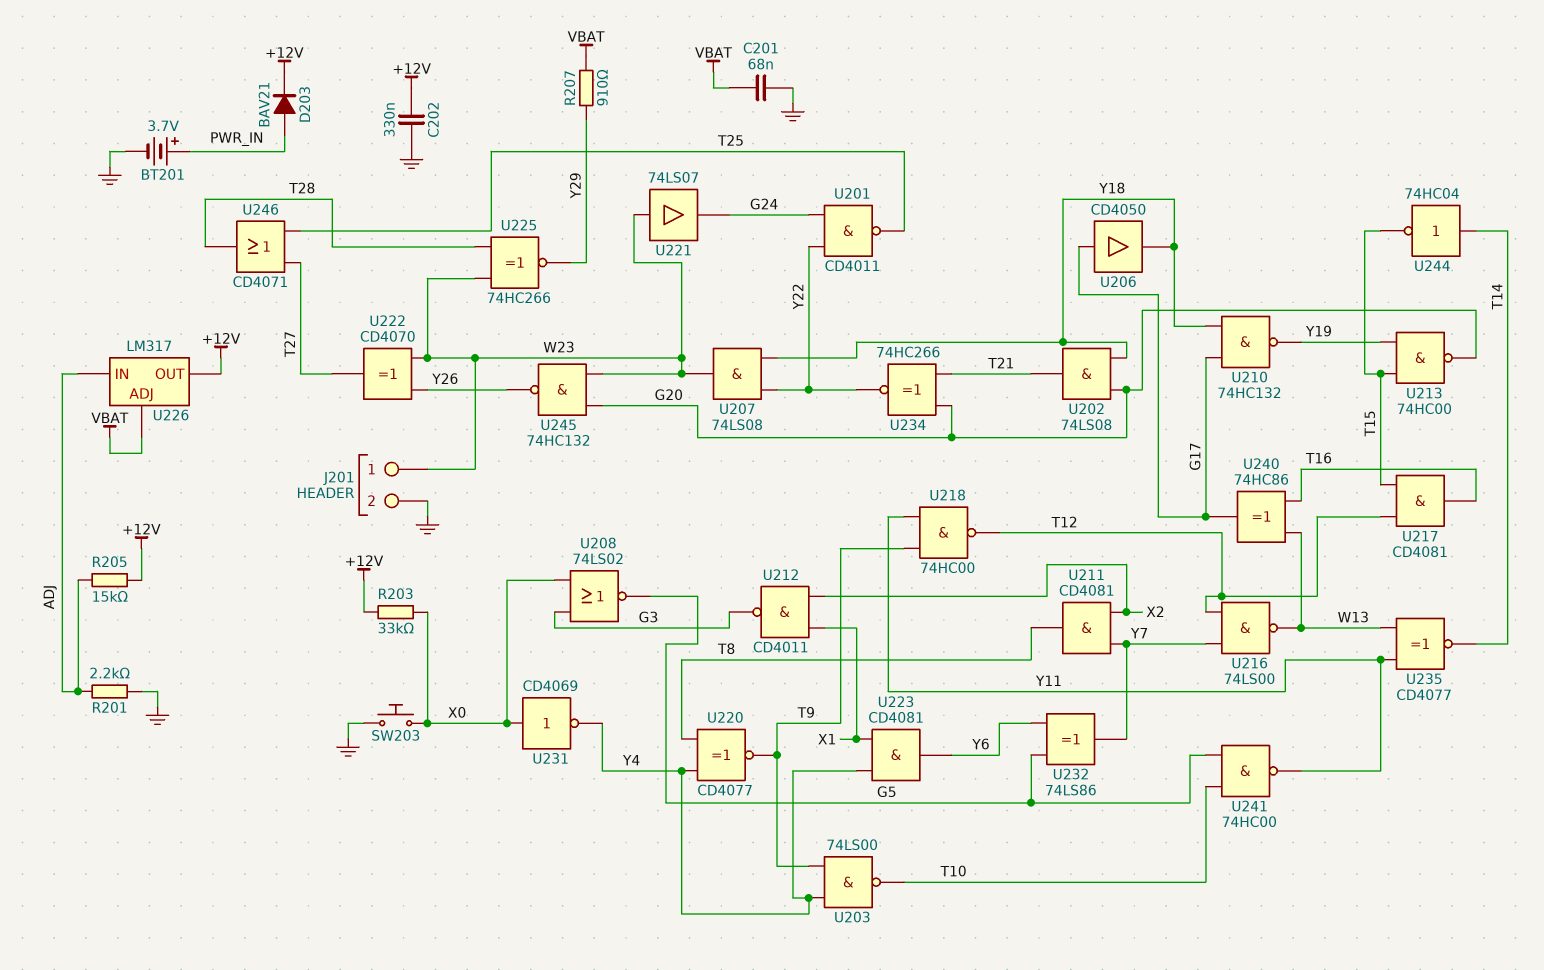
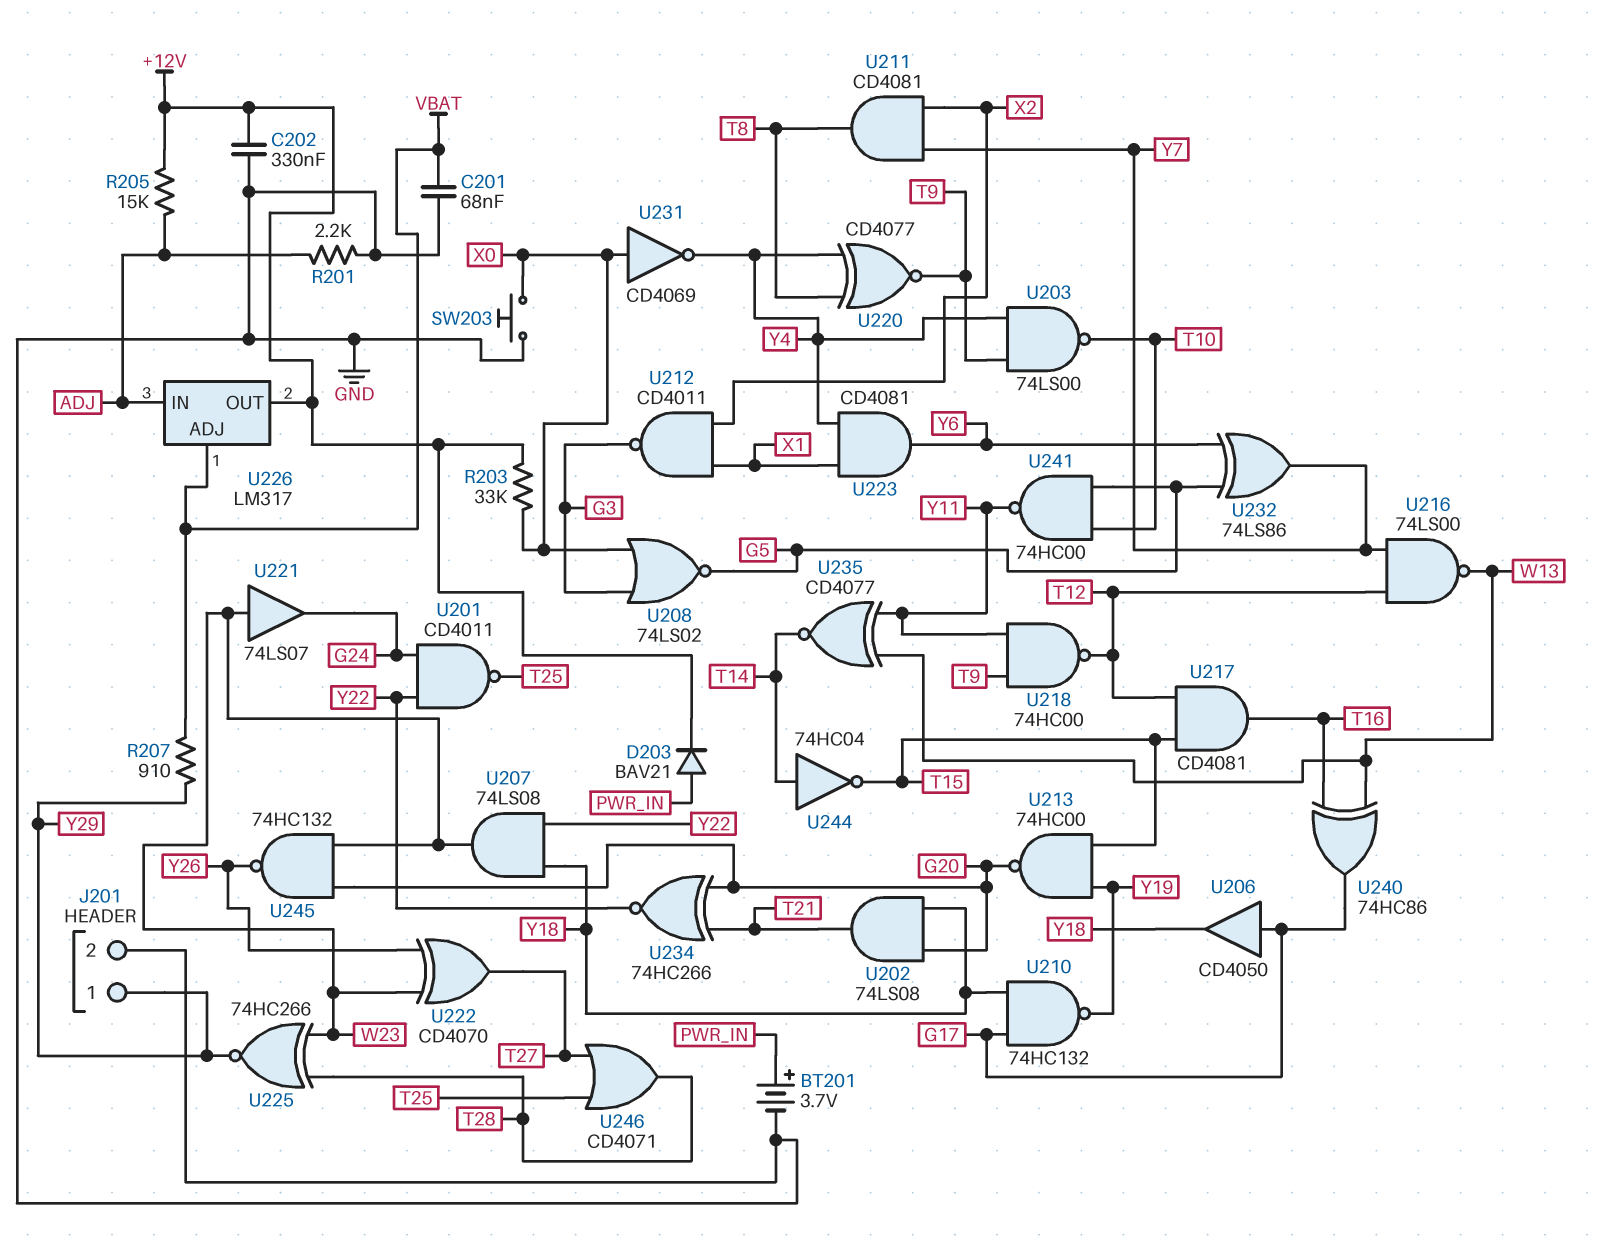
J201 pin 1: W23 -> Y29

